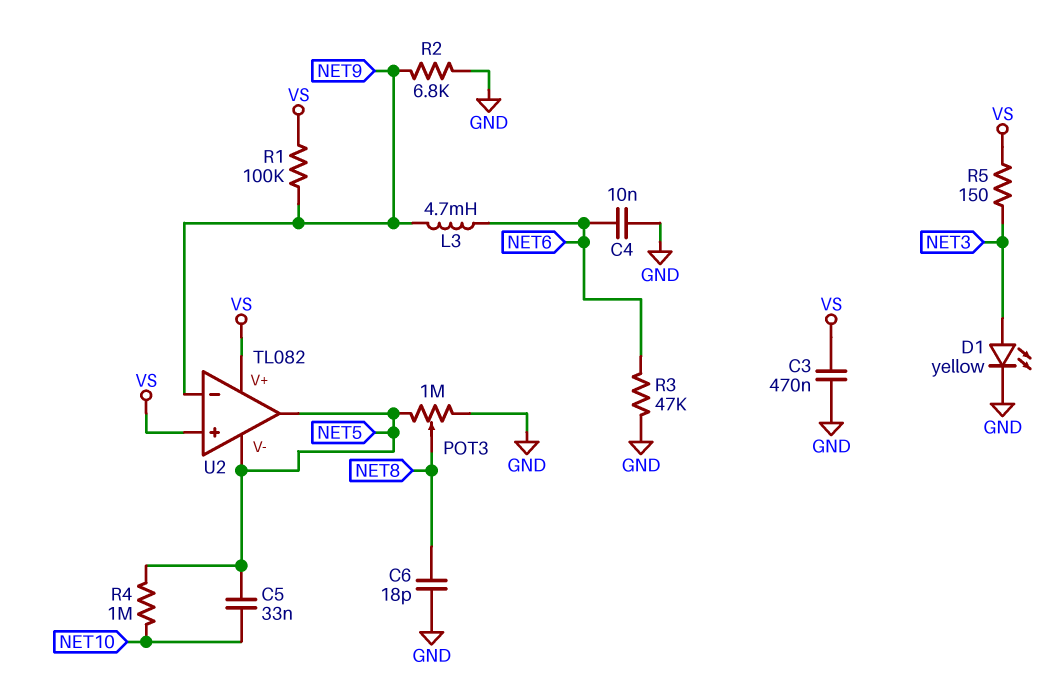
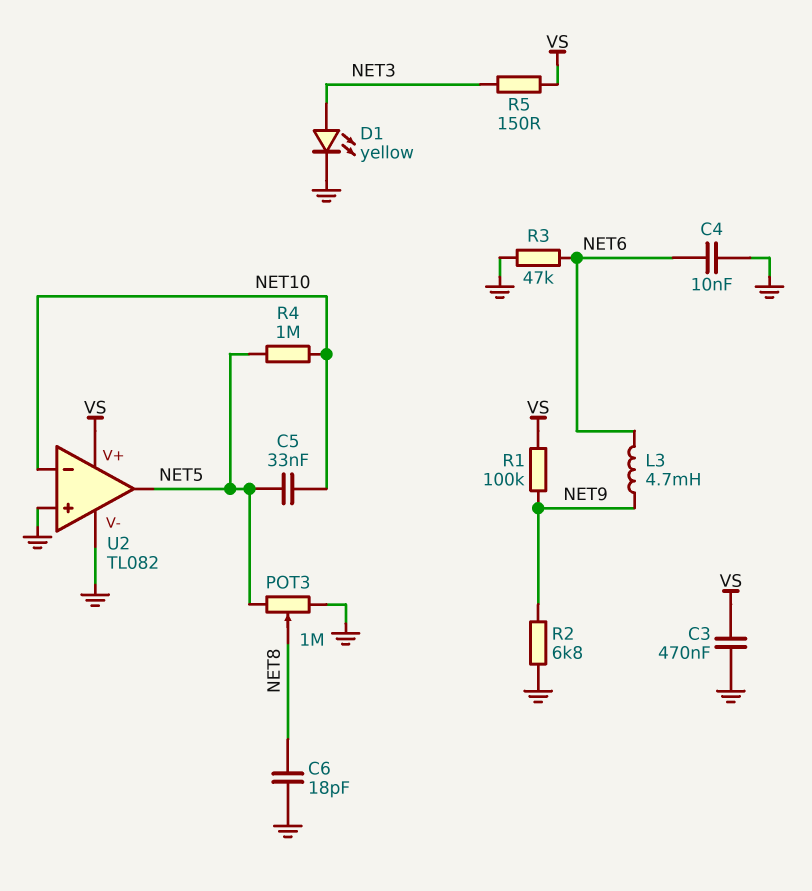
U2 pin V-: NET5 -> GND
U2 pin in+: VS -> GND
U2 pin in-: NET9 -> NET10

